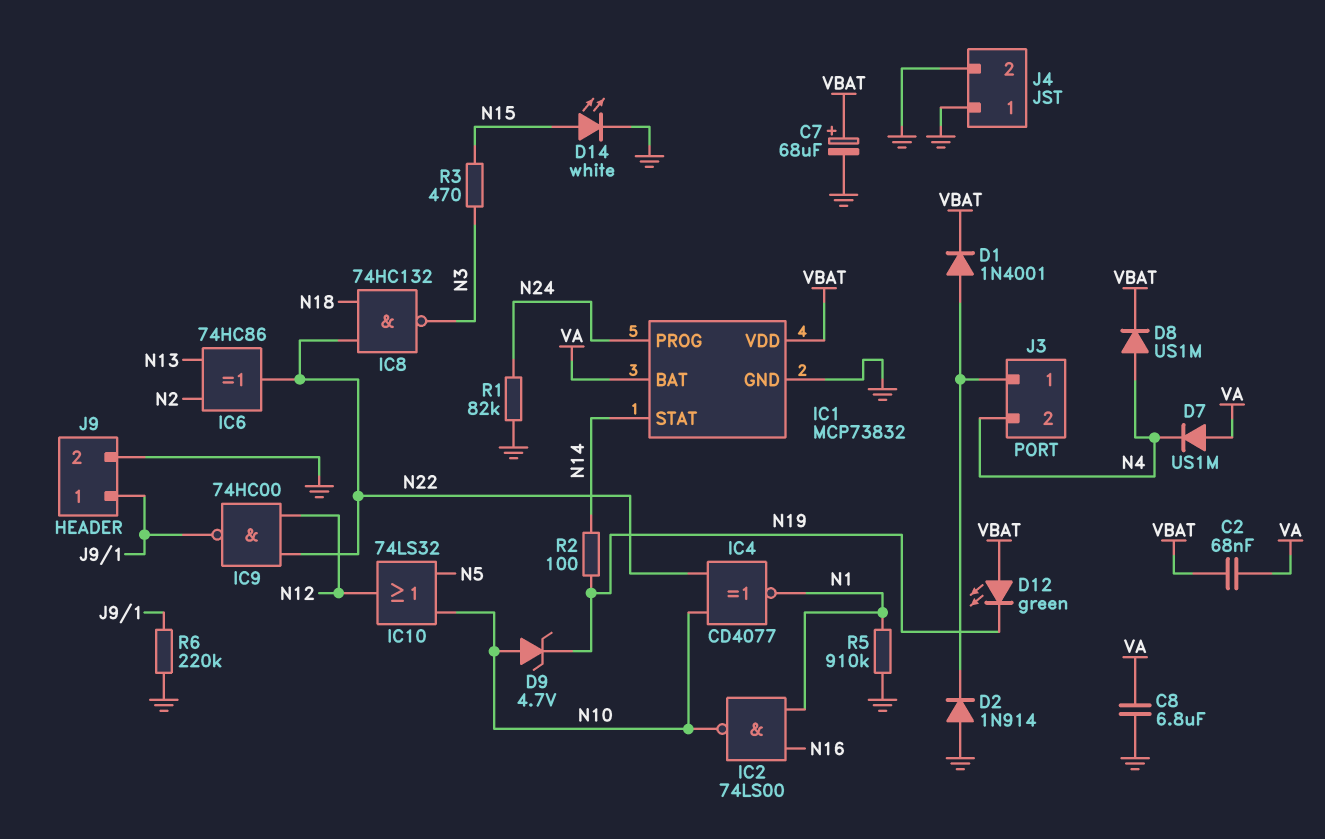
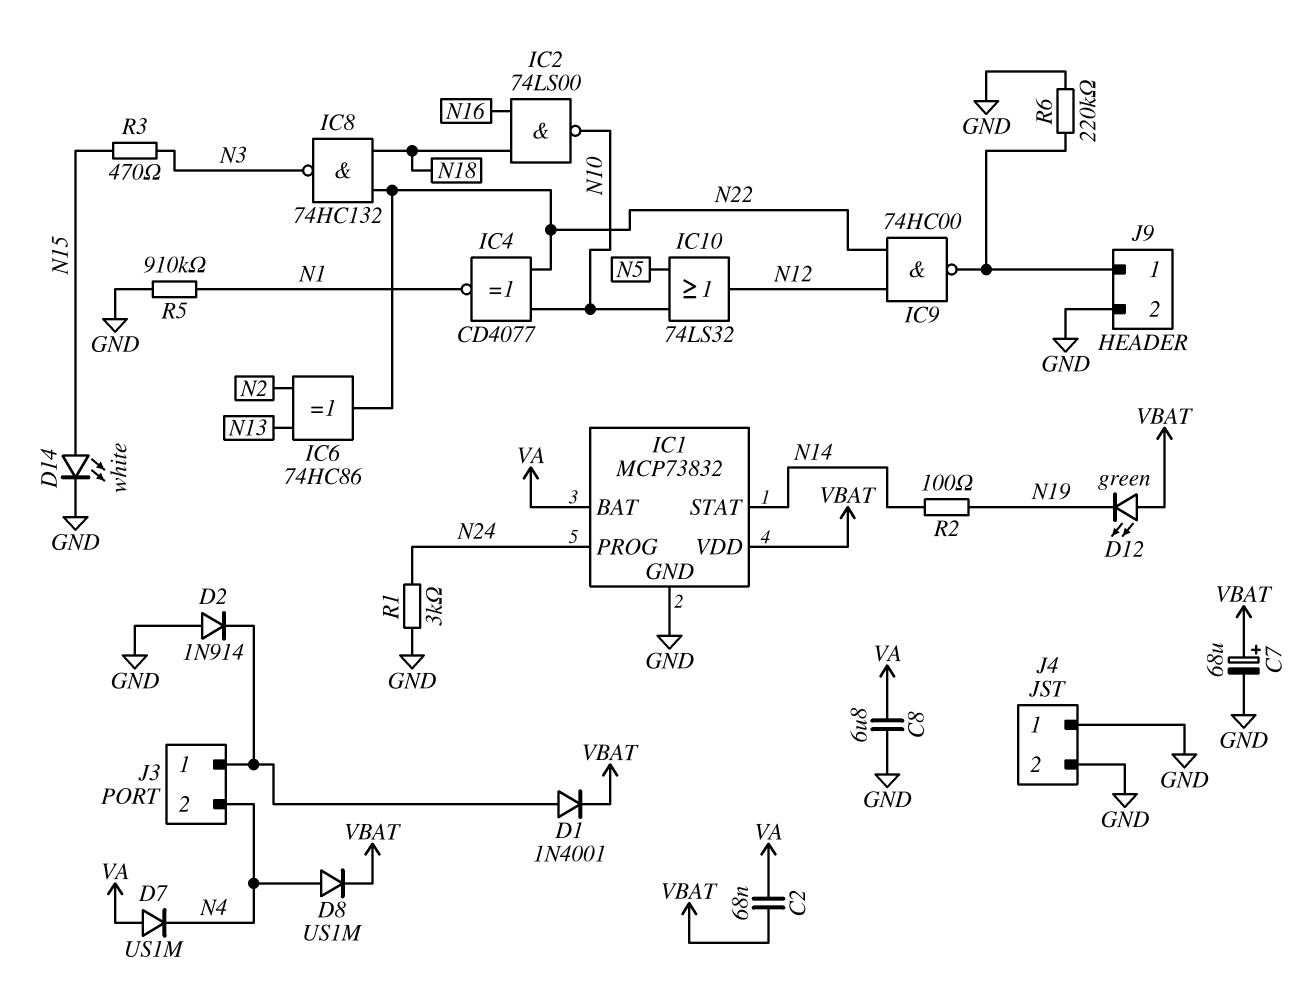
D9: zener 4.7V (A N10, K N19) -> none
IC2: NAND 74LS00 (in N1, in N16, out N10) -> NAND 74LS00 (in N16, in N18, out N10)
R1: 82k (GND, N24) -> 3k (GND, N24)

